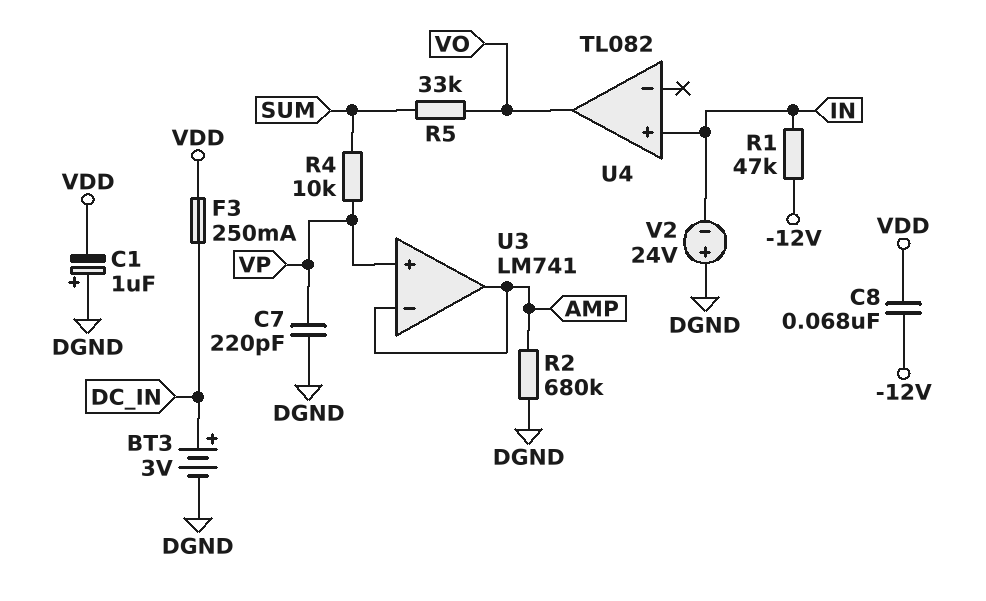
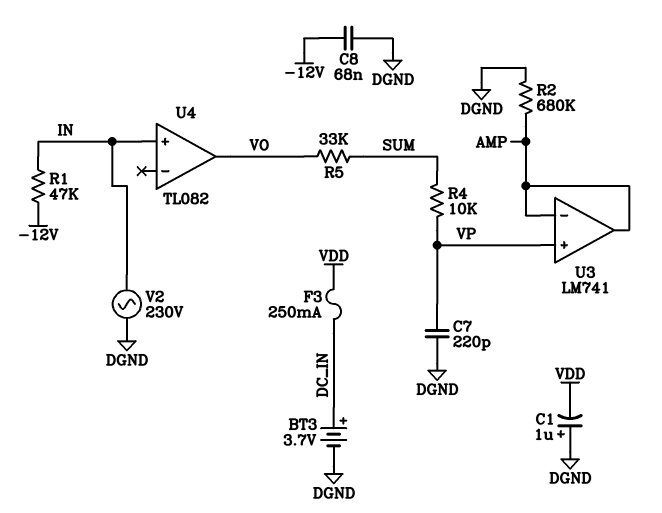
BT3: 3V (plus DC_IN, minus DGND) -> 3.7V (plus DC_IN, minus DGND)
C8: 68nF (-12V, VDD) -> 68nF (-12V, DGND)
V2: 24V (plus DGND, minus IN) -> AC 230V (DGND, IN)

